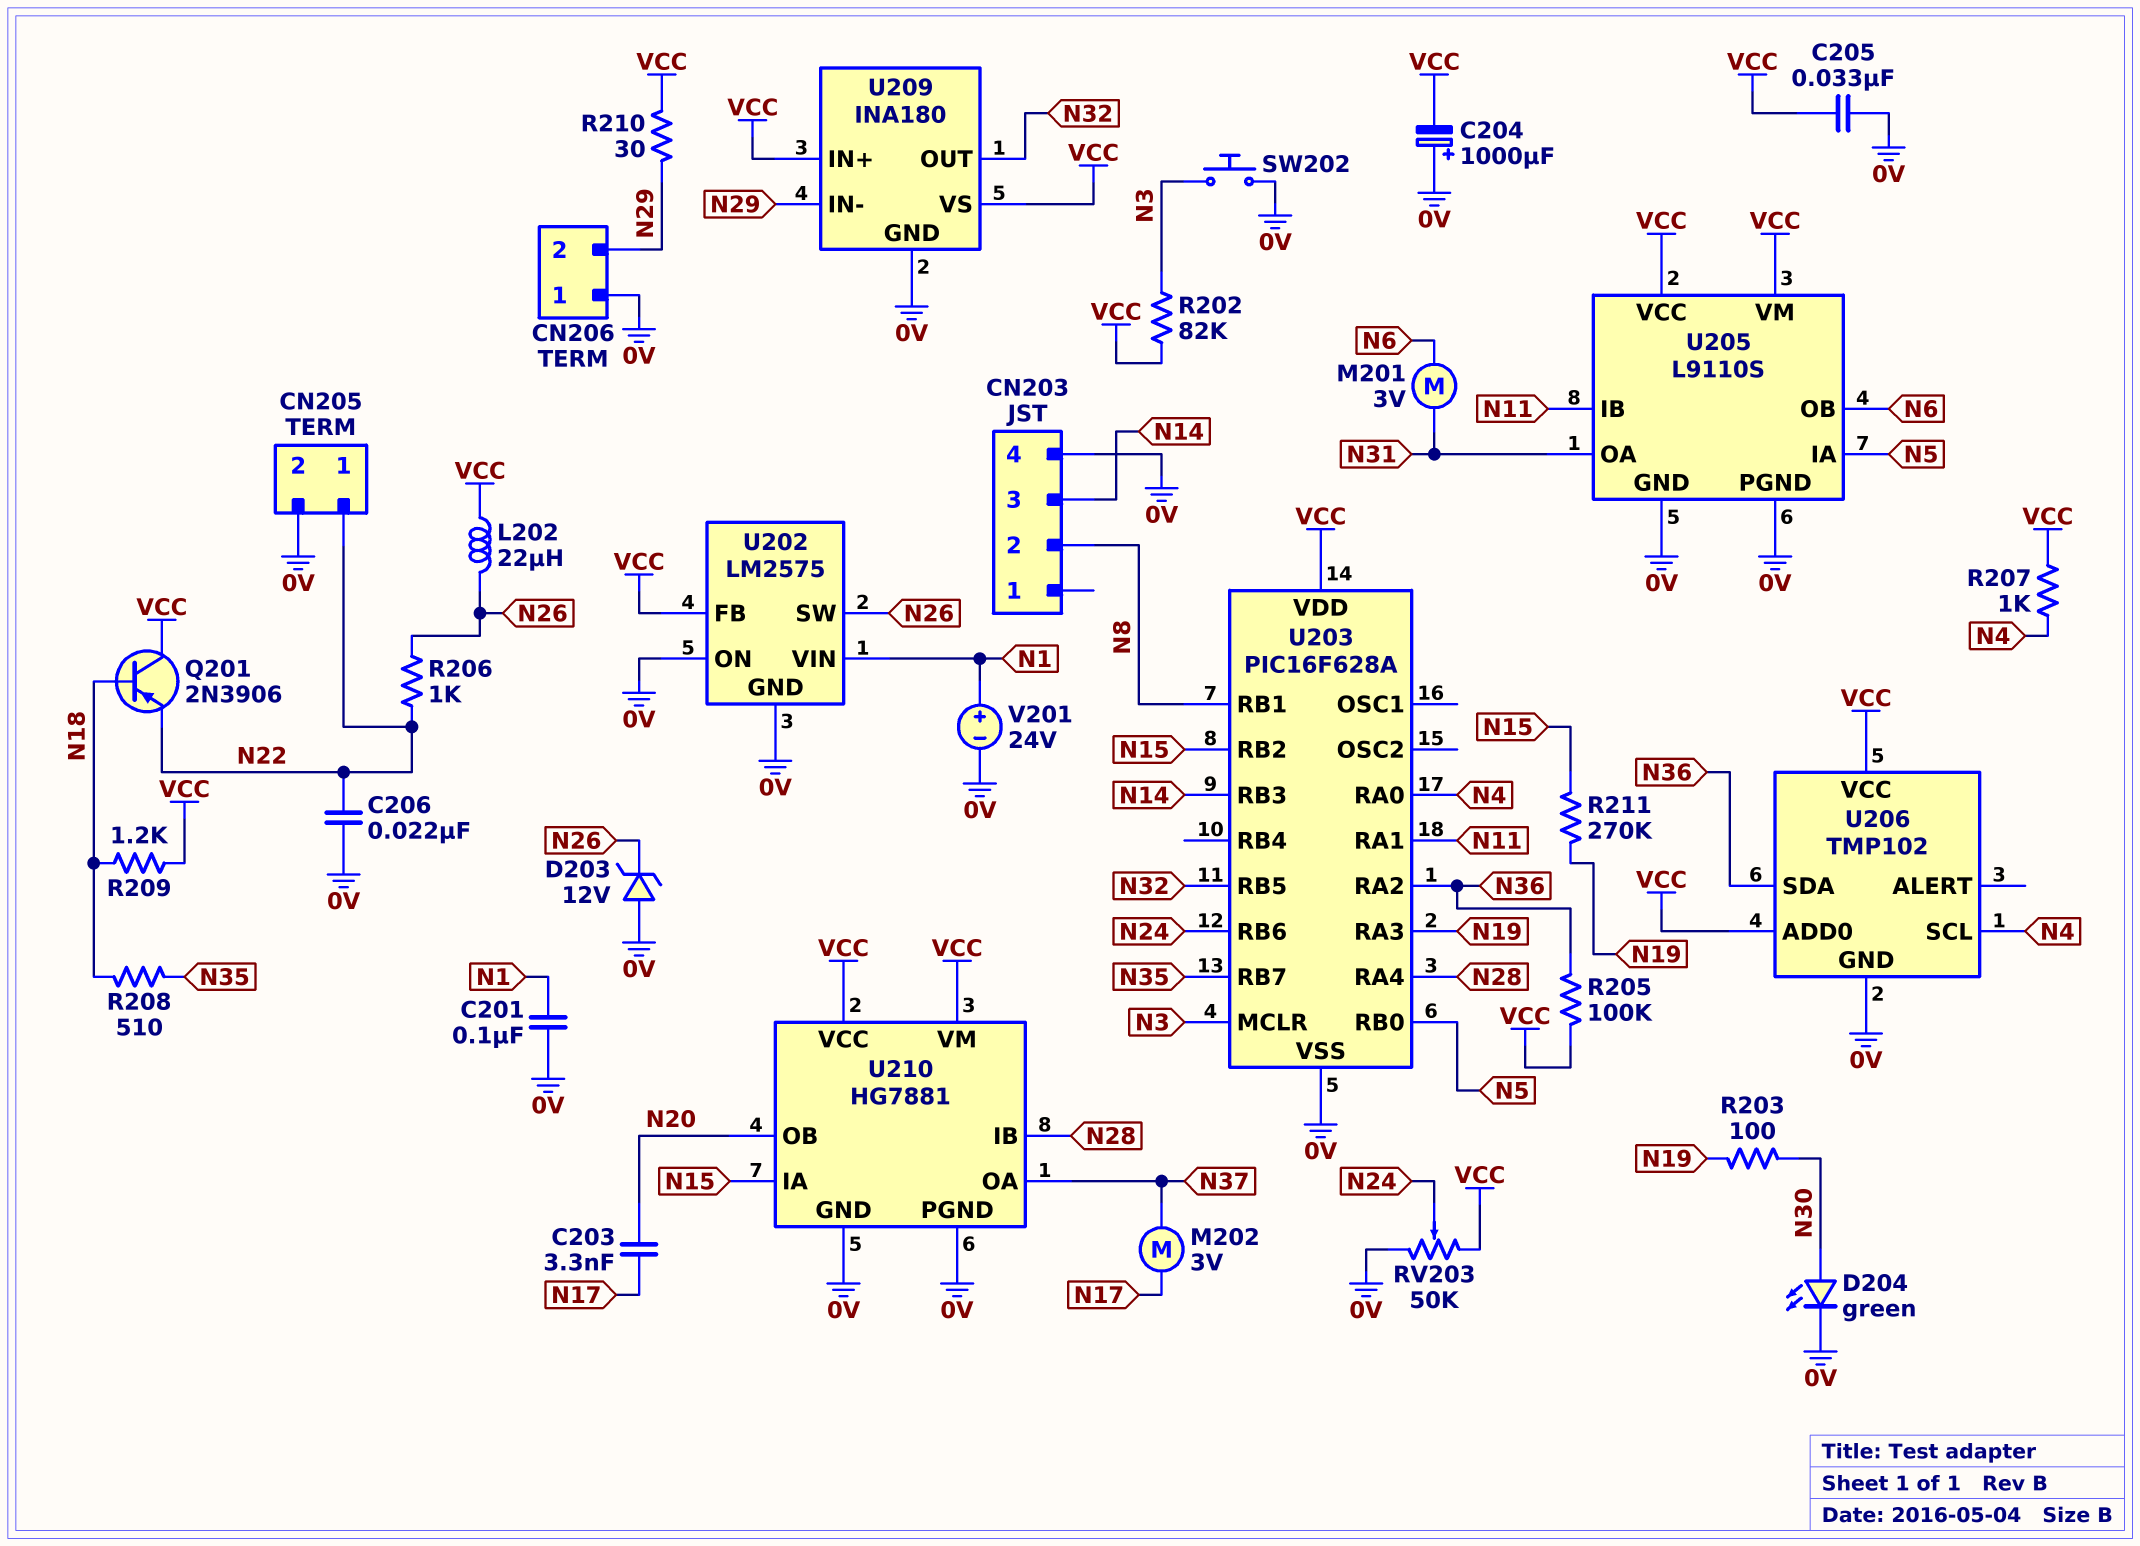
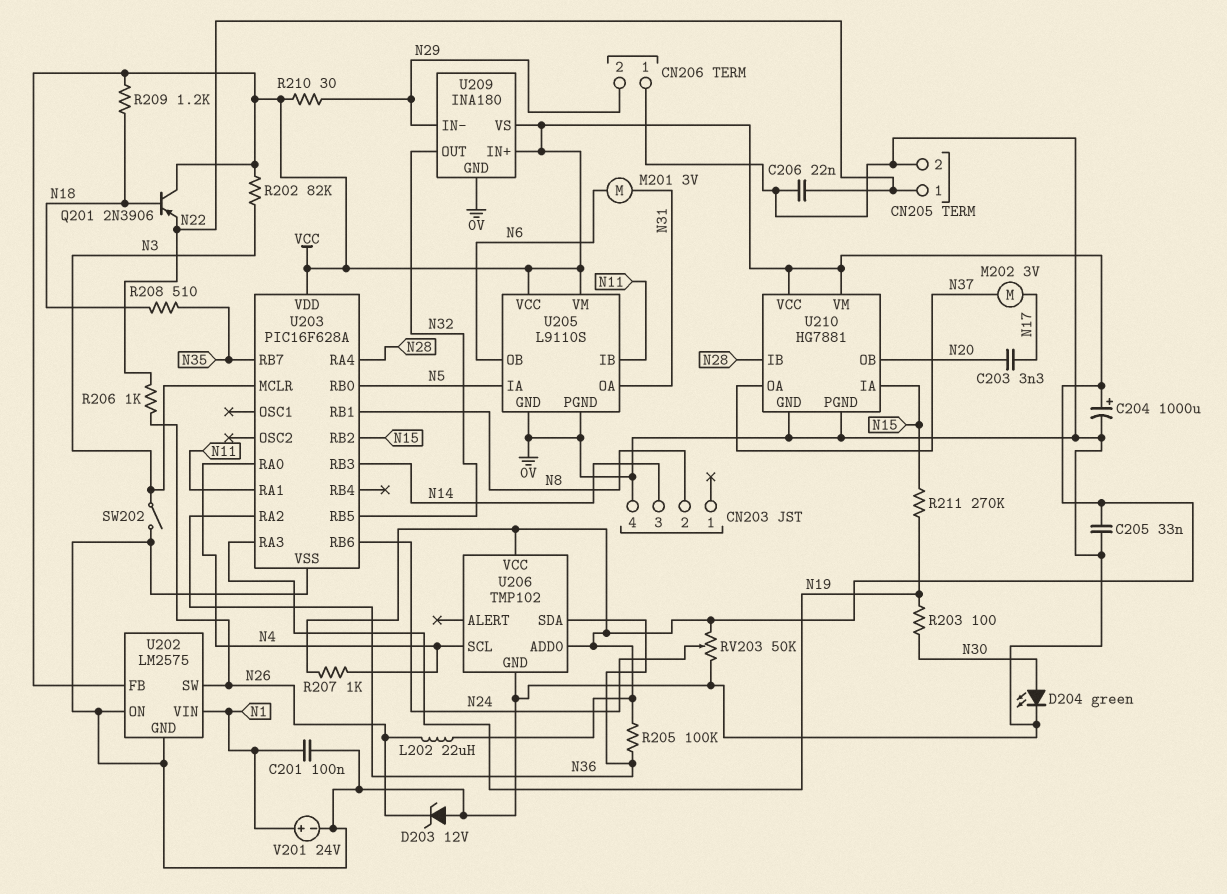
C204: 1000uF (plus 0V, minus VCC) -> 1000uF (plus VCC, minus 0V)
SW202: button (0V, N3) -> switch (0V, N3)

